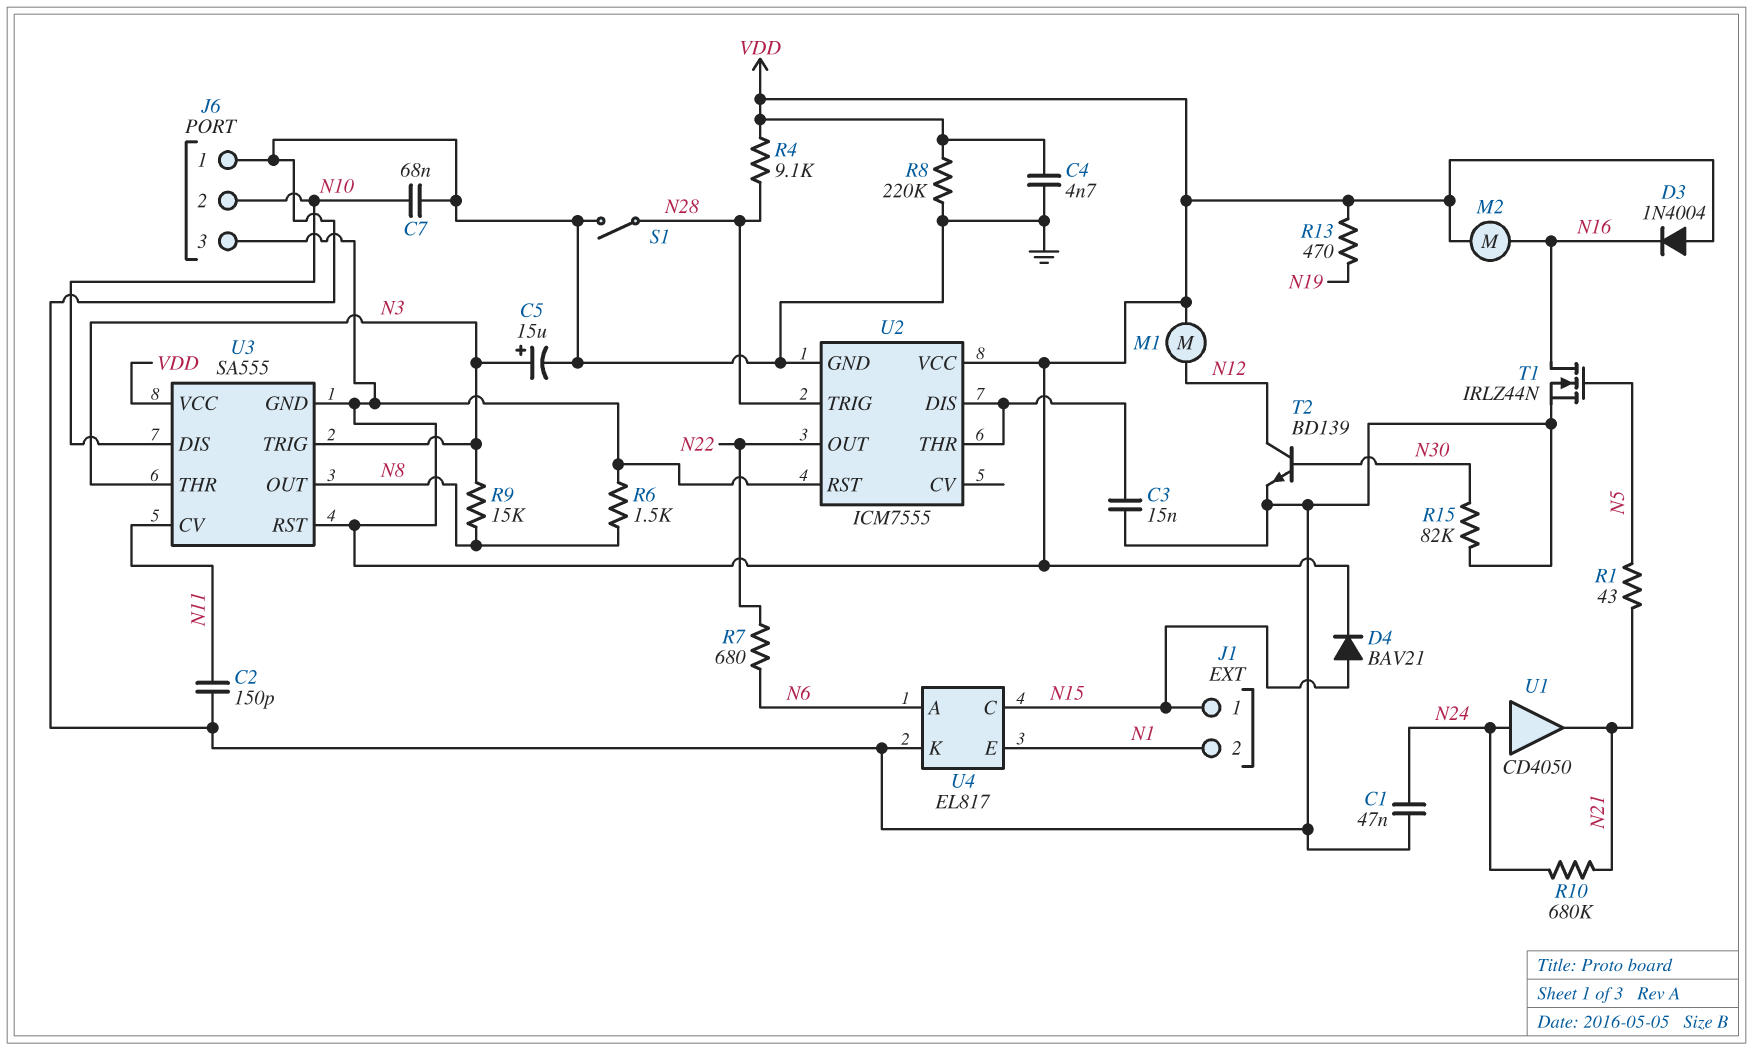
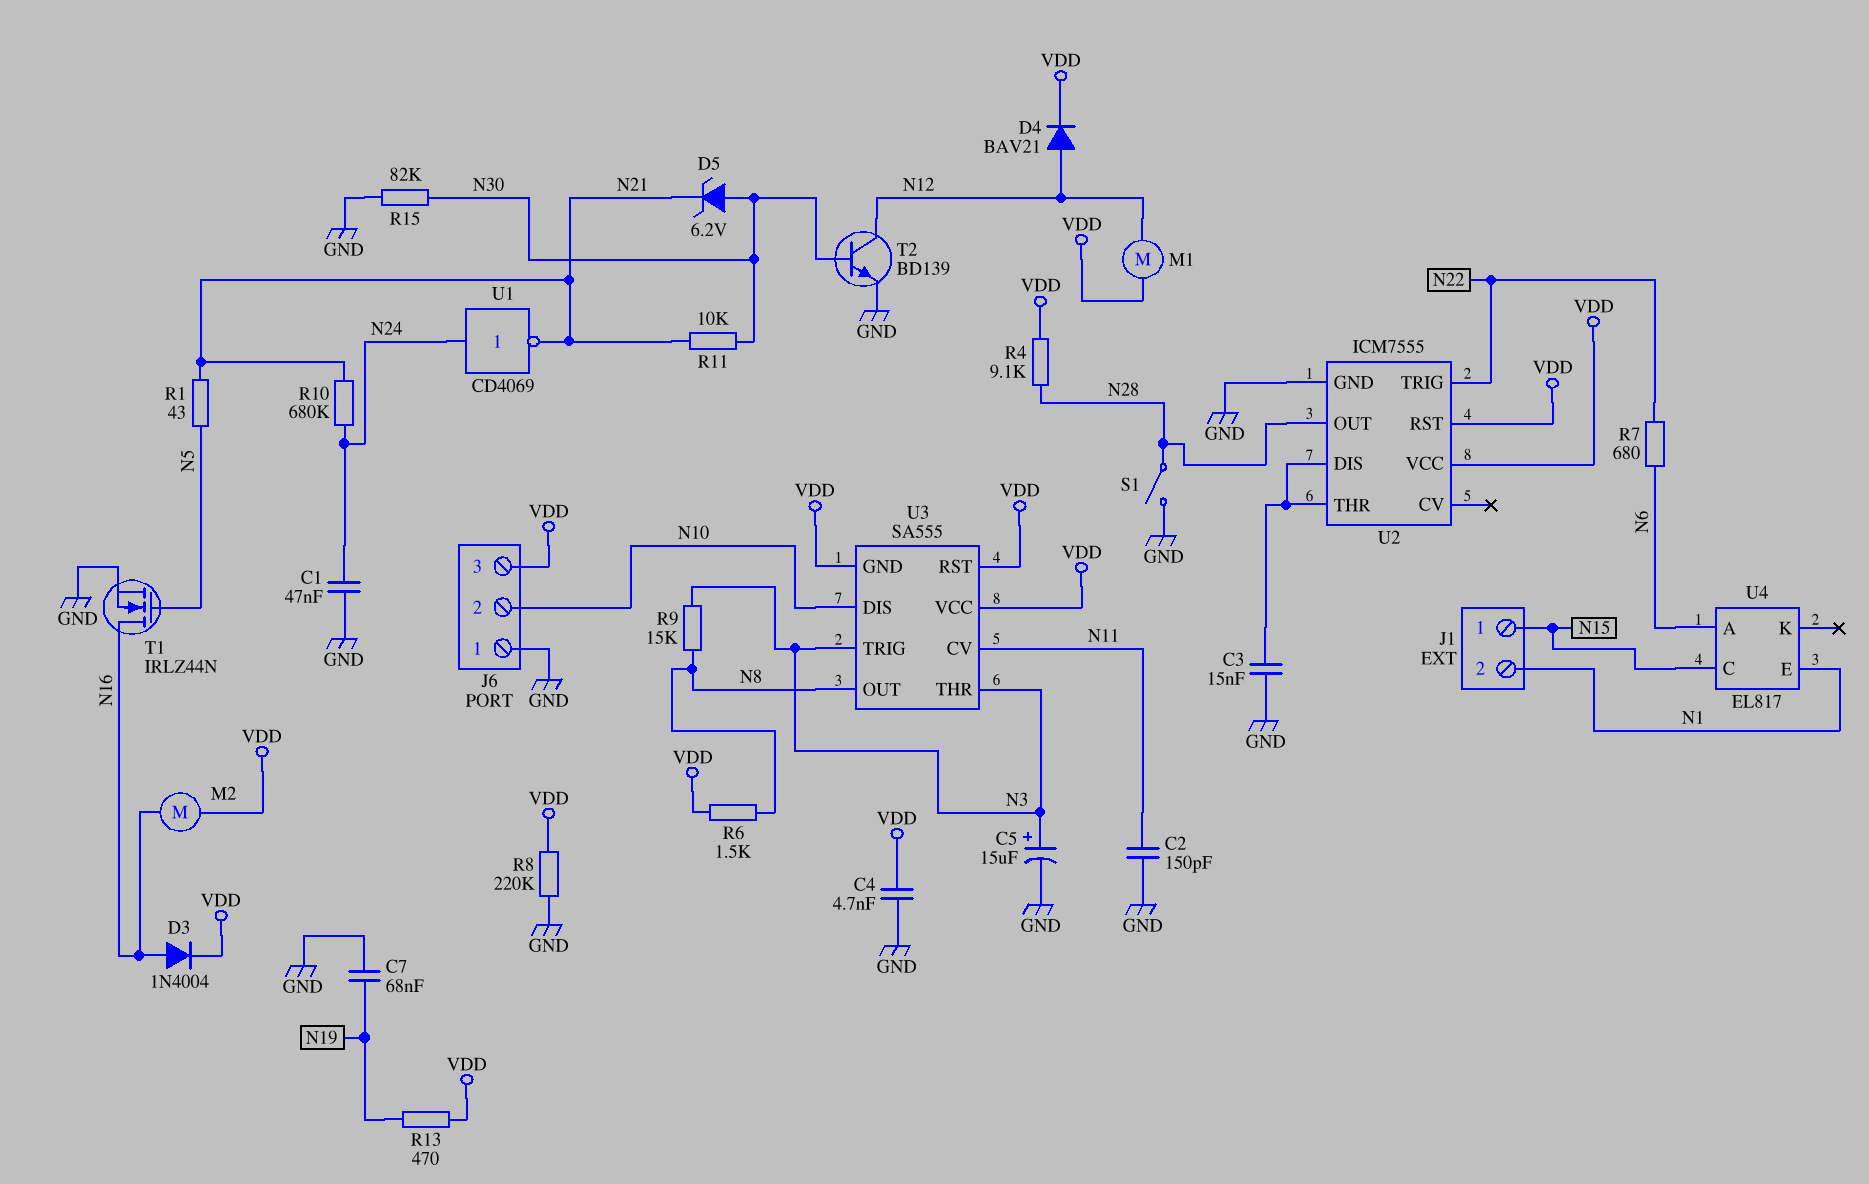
C7: 68nF (GND, N10) -> 68nF (GND, N19)
D3: diode 1N4004 (A VDD, K N16) -> diode 1N4004 (A N16, K VDD)
D4: diode BAV21 (A N15, K VDD) -> diode BAV21 (A N12, K VDD)
D5: none -> zener 6.2V (A N30, K N21)
R11: none -> 10k (N21, N30)
U1: buffer CD4050 (in N24, out N21) -> NOT CD4069 (in N24, out N21)
U2 pin OUT: N22 -> N28
U2 pin TRIG: N28 -> N22
U4 pin K: GND -> none

